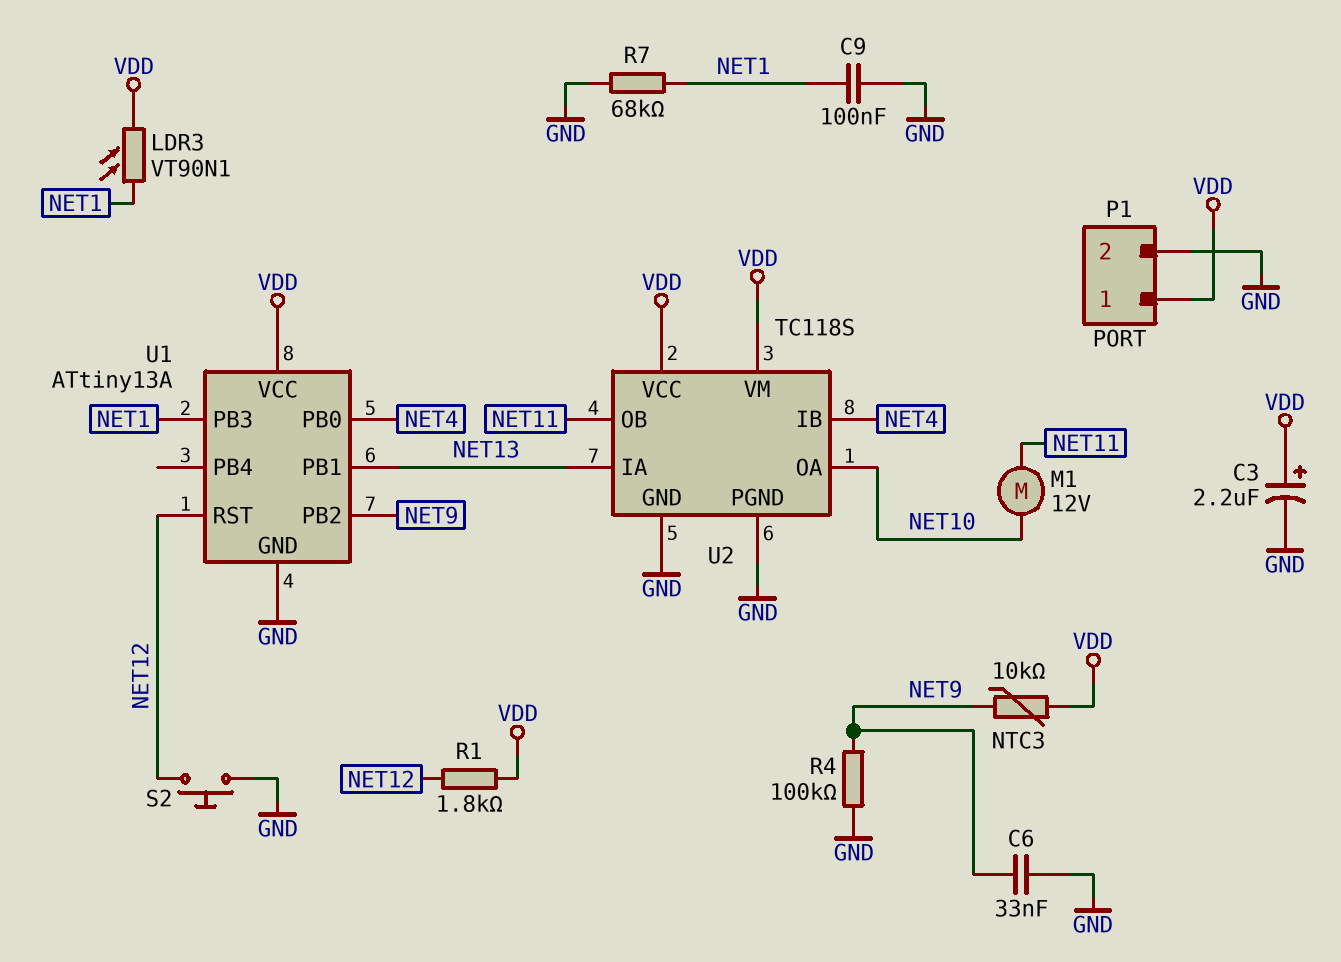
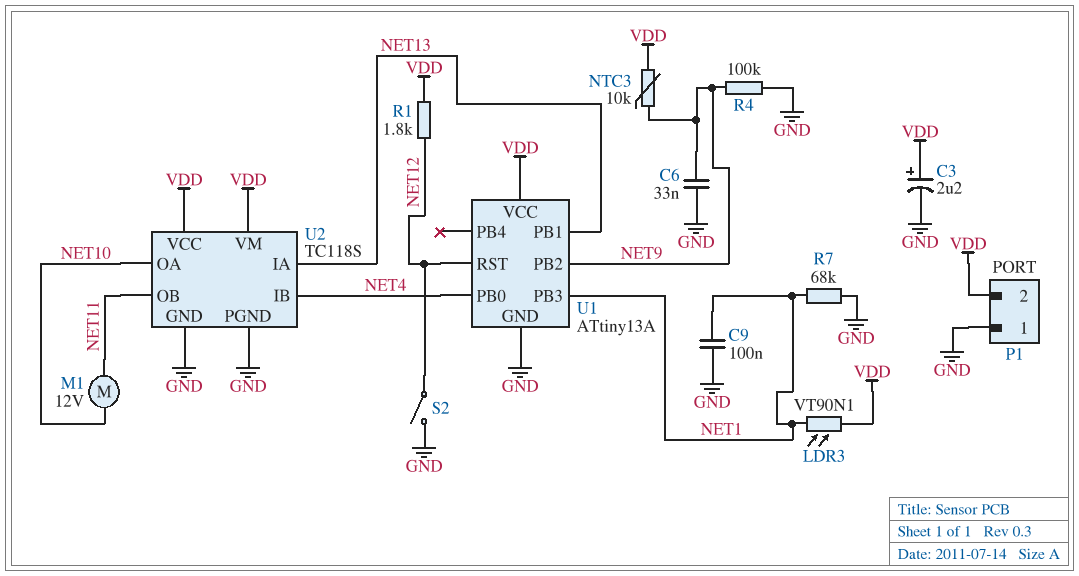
P1 pin 1: VDD -> GND
P1 pin 2: GND -> VDD
S2: button (GND, NET12) -> switch (GND, NET12)

